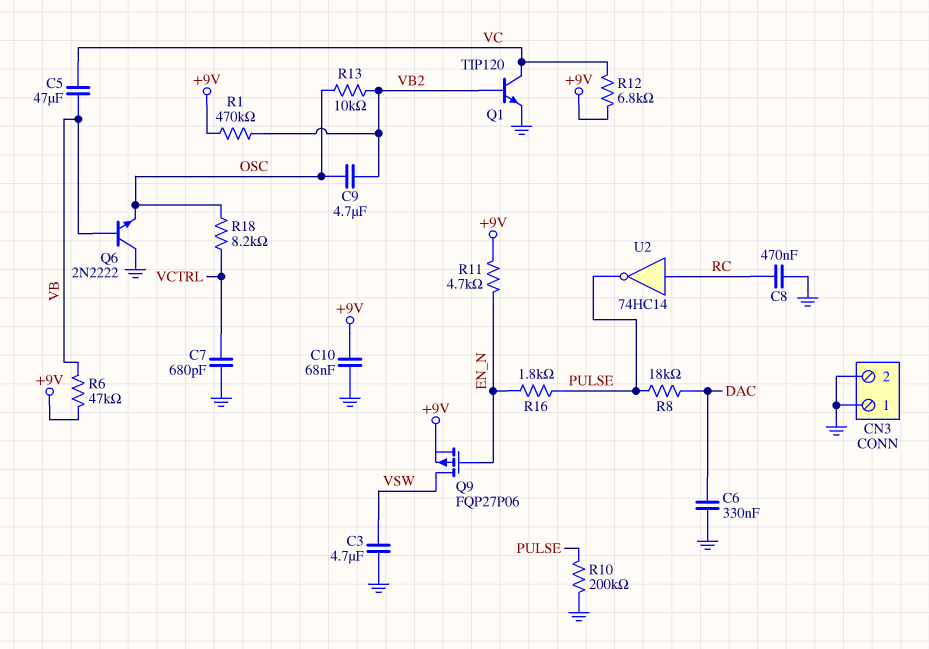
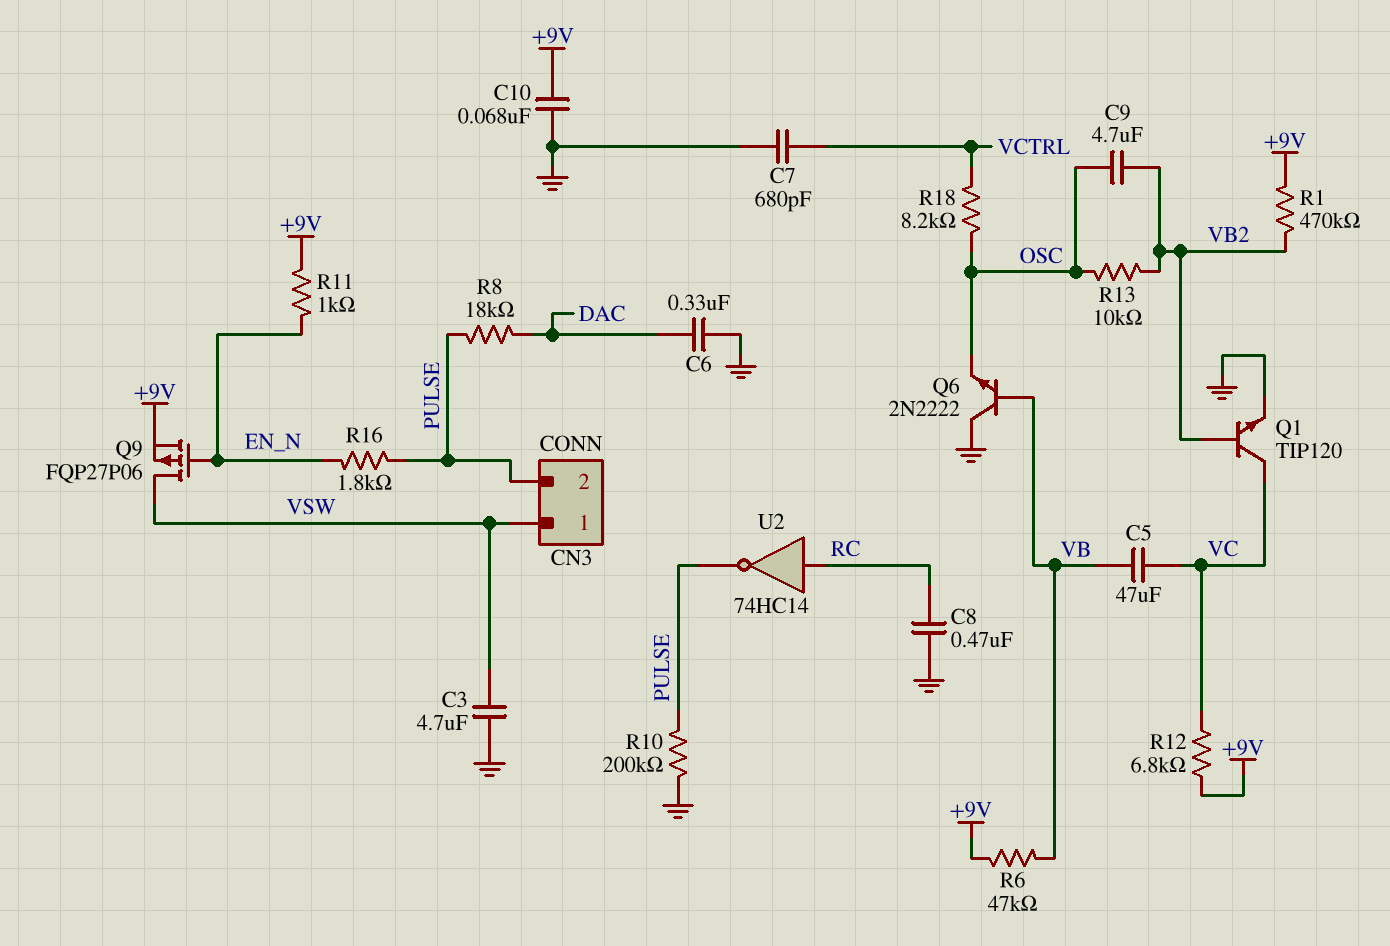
CN3 pin 1: GND -> VSW
CN3 pin 2: GND -> PULSE
R11: 4.7k (+9V, EN_N) -> 1k (+9V, EN_N)

